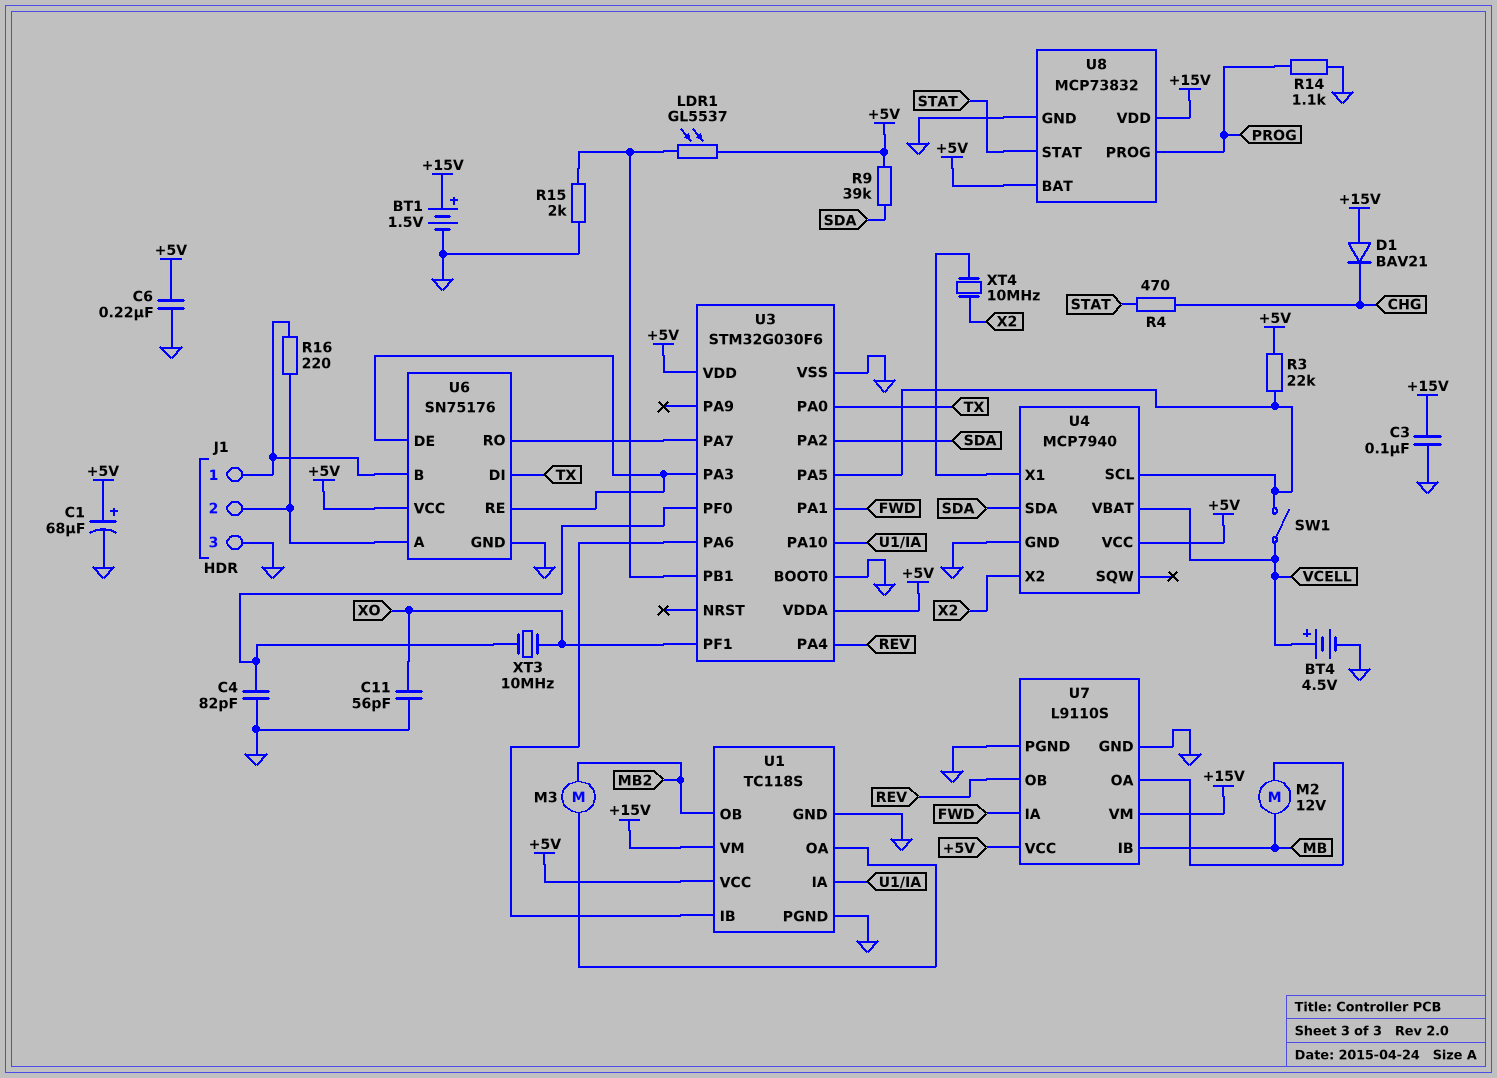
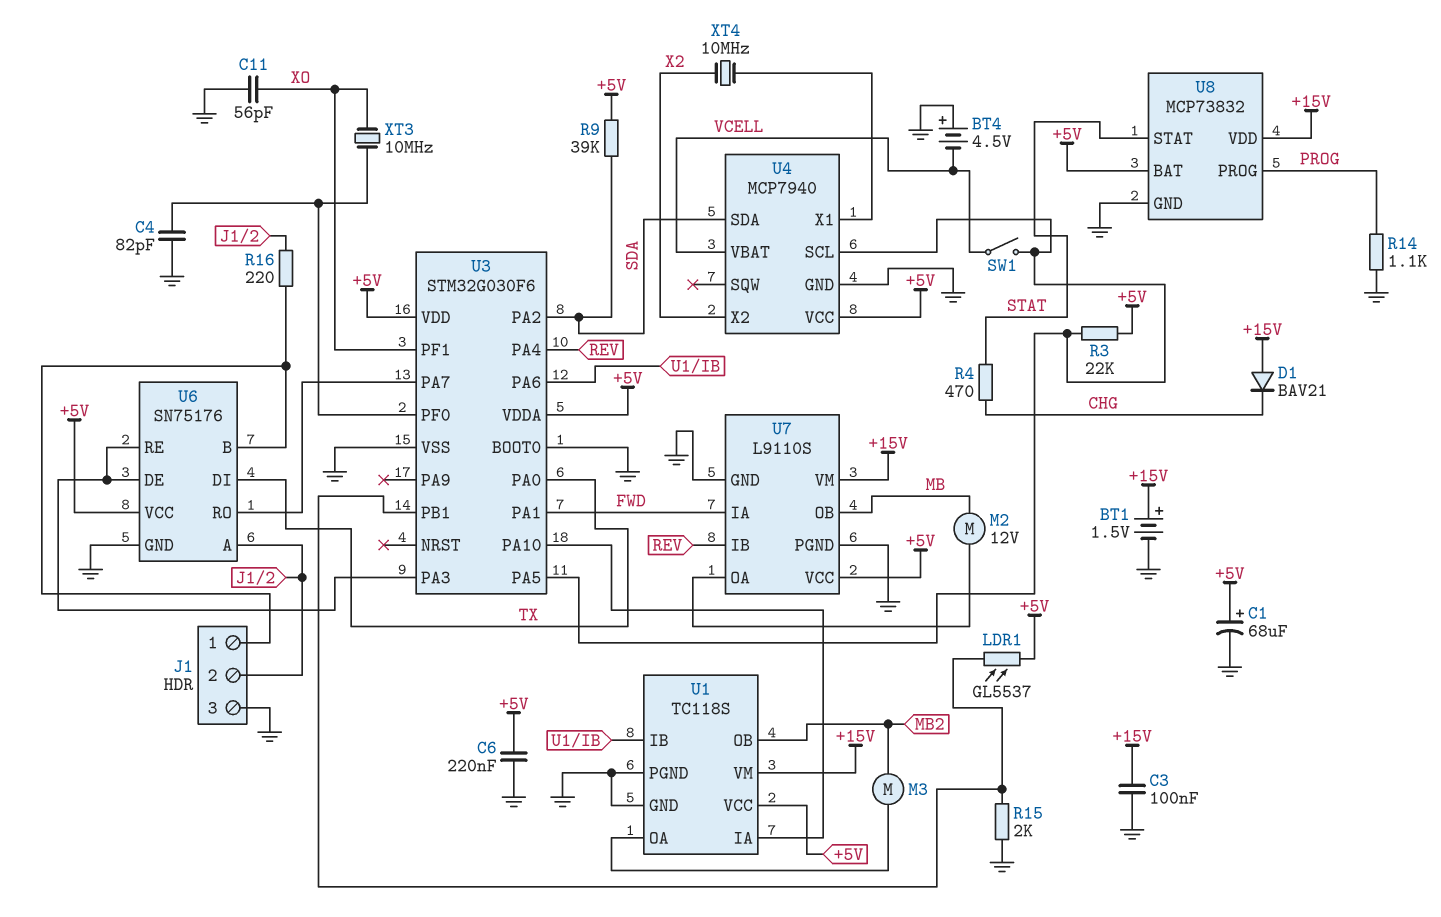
BT4: 4.5V (plus VCELL, minus GND) -> 4.5V (plus GND, minus VCELL)
U7 pin IB: MB -> REV
U7 pin OB: REV -> MB

